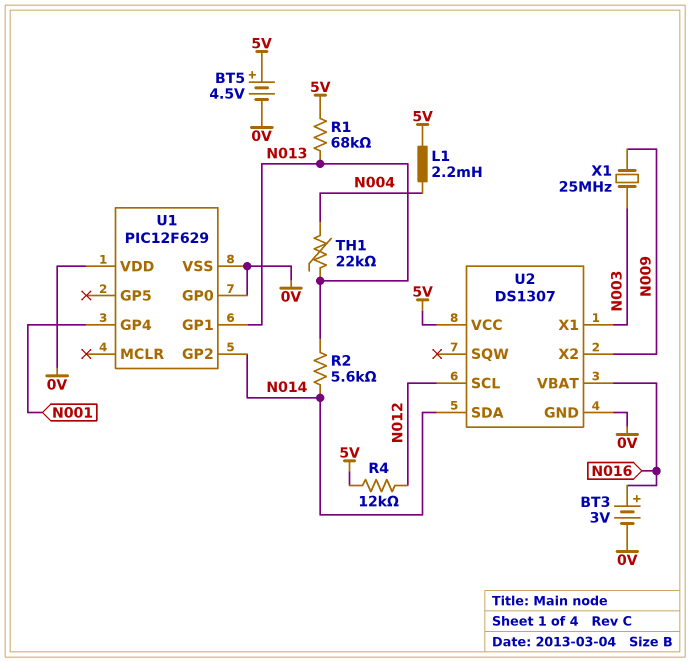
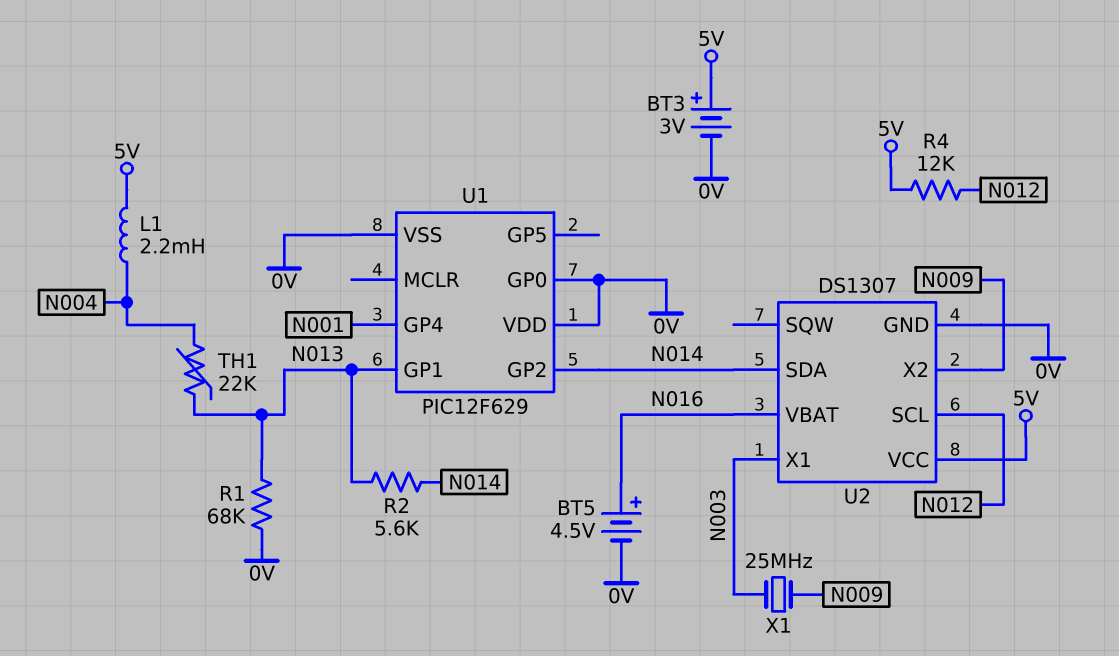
BT3: 3V (plus N016, minus 0V) -> 3V (plus 5V, minus 0V)
BT5: 4.5V (plus 5V, minus 0V) -> 4.5V (plus N016, minus 0V)
R1: 68k (5V, N013) -> 68k (0V, N013)

